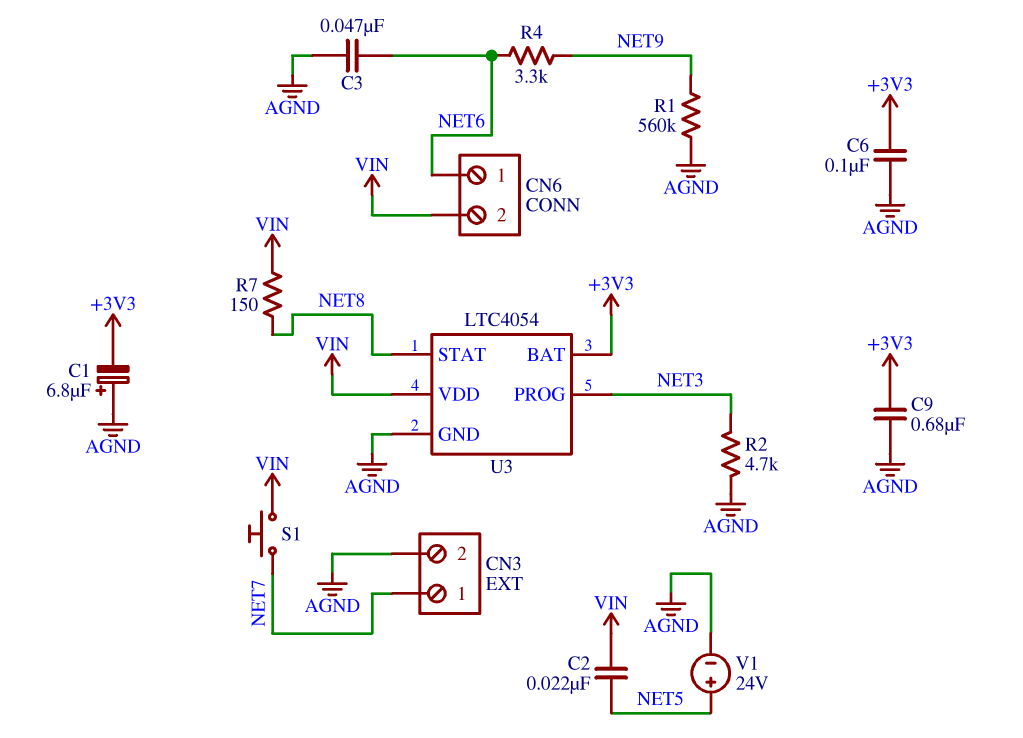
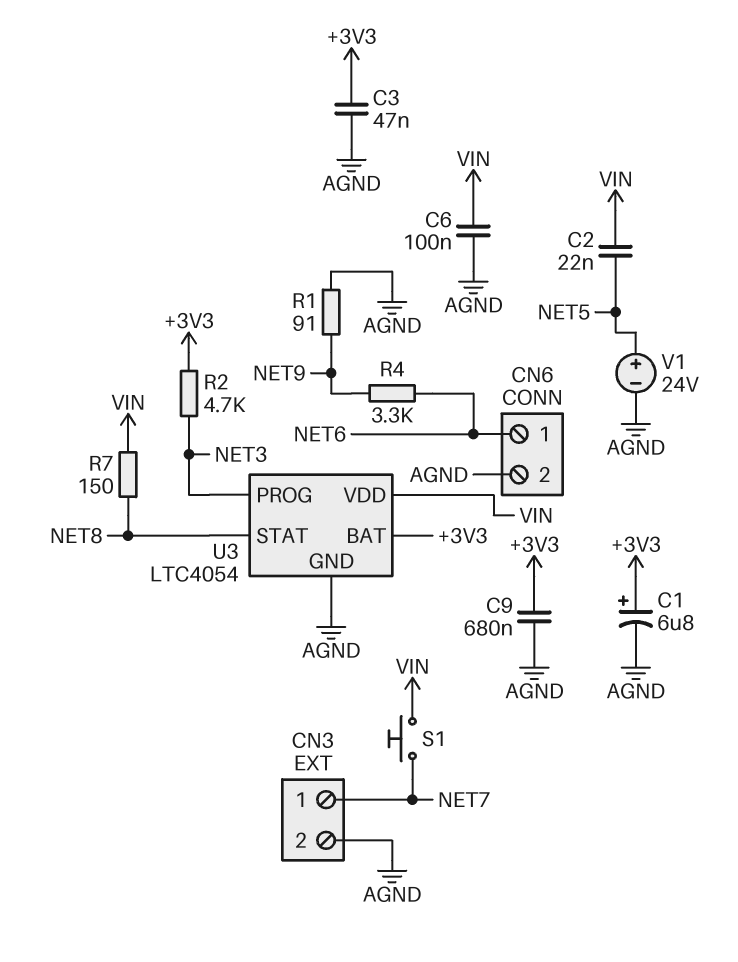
C1: 6.8uF (plus AGND, minus +3V3) -> 6.8uF (plus +3V3, minus AGND)
C3: 47nF (AGND, NET6) -> 47nF (+3V3, AGND)
C6: 100nF (+3V3, AGND) -> 100nF (AGND, VIN)
CN6 pin 2: VIN -> AGND
R1: 560k (AGND, NET9) -> 91 (AGND, NET9)
R2: 4.7k (AGND, NET3) -> 4.7k (+3V3, NET3)

